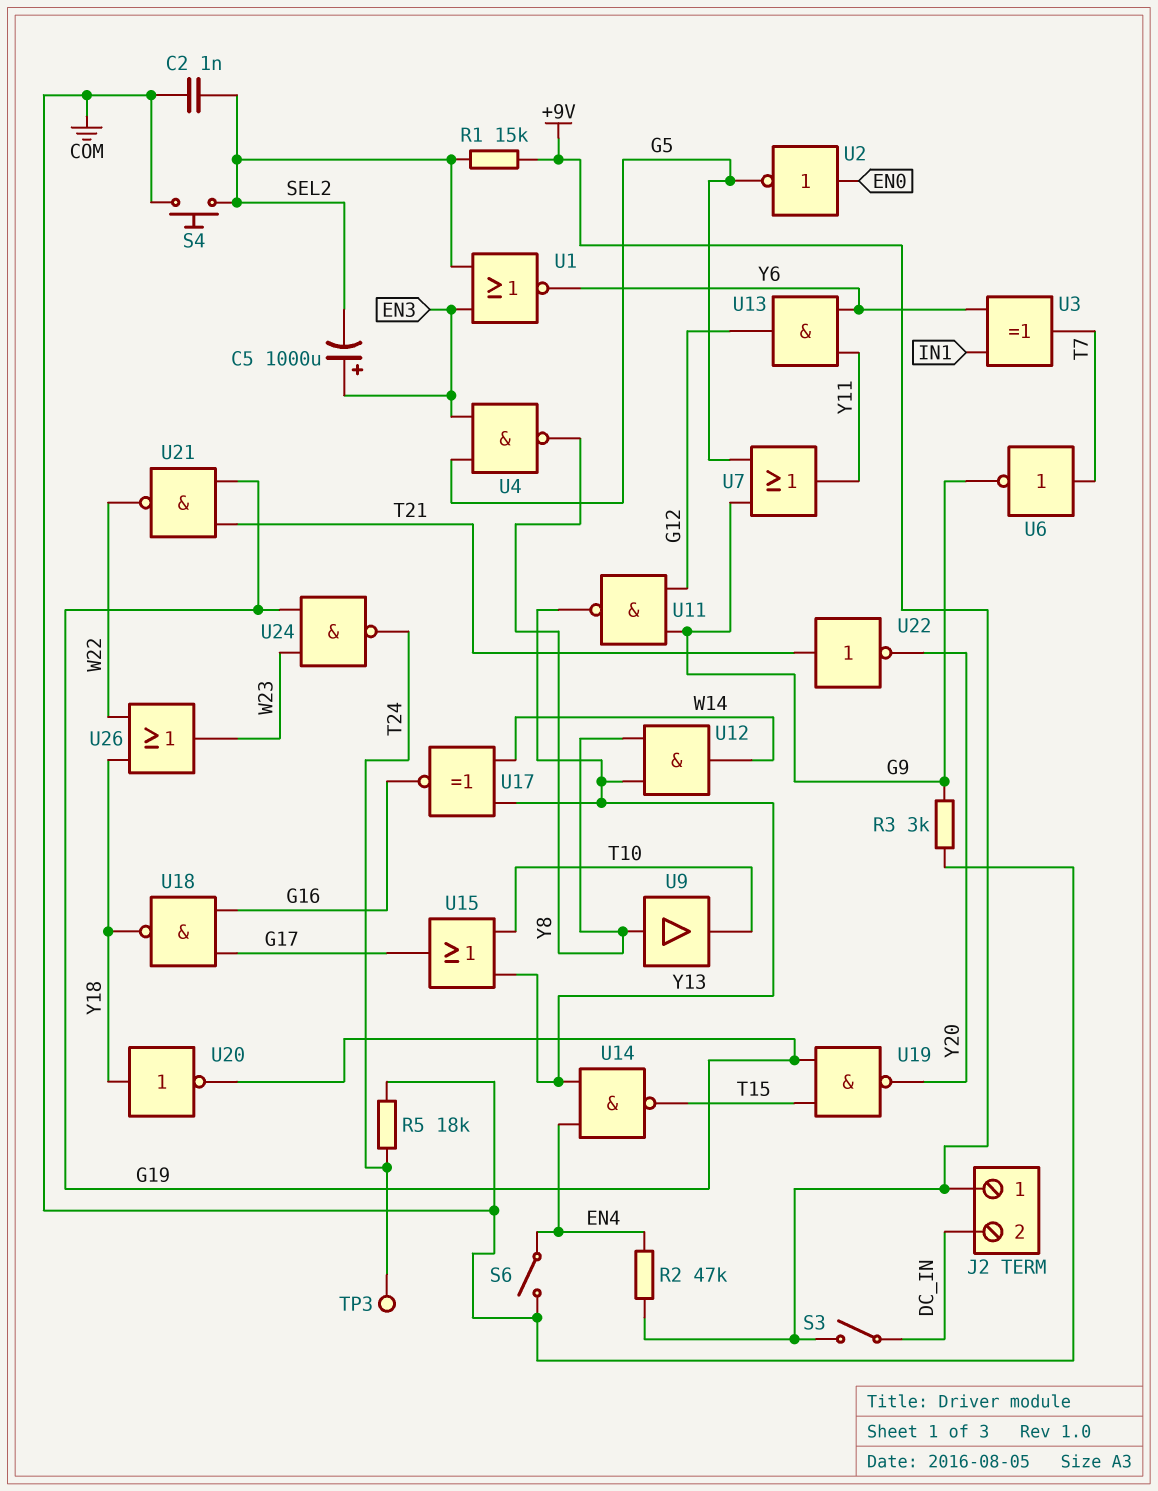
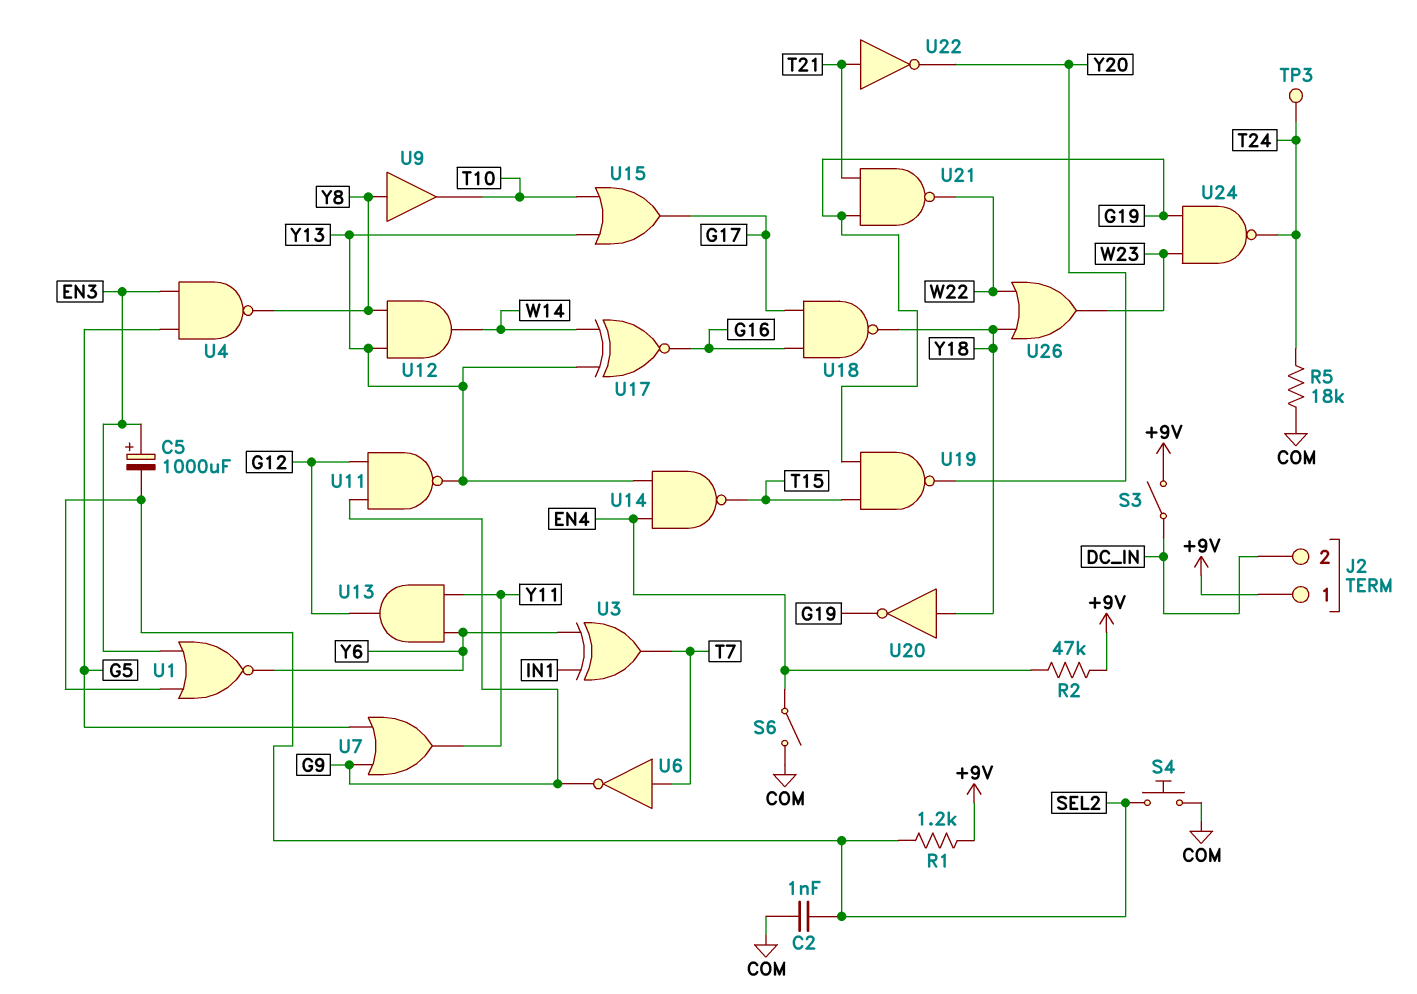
R1: 15k (+9V, SEL2) -> 1.2k (+9V, SEL2)
R3: 3k (COM, G9) -> none
U2: NOT (in EN0, out G5) -> none

